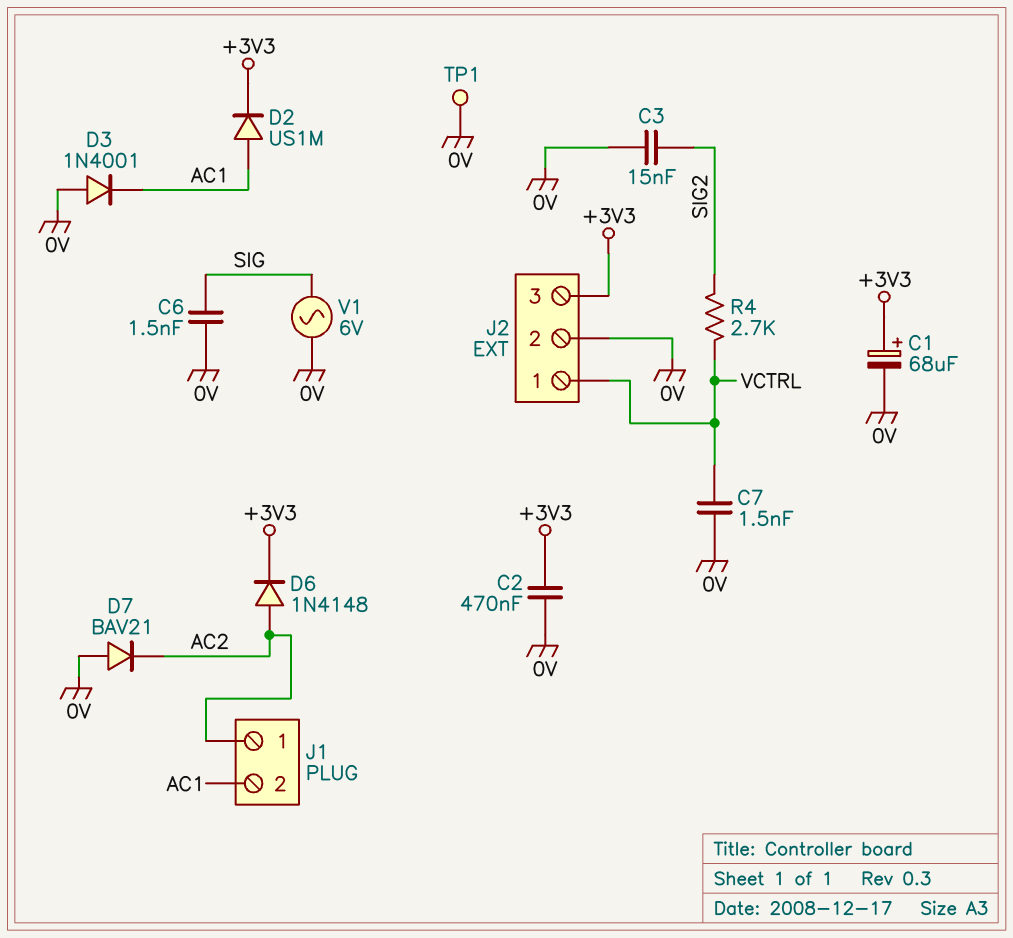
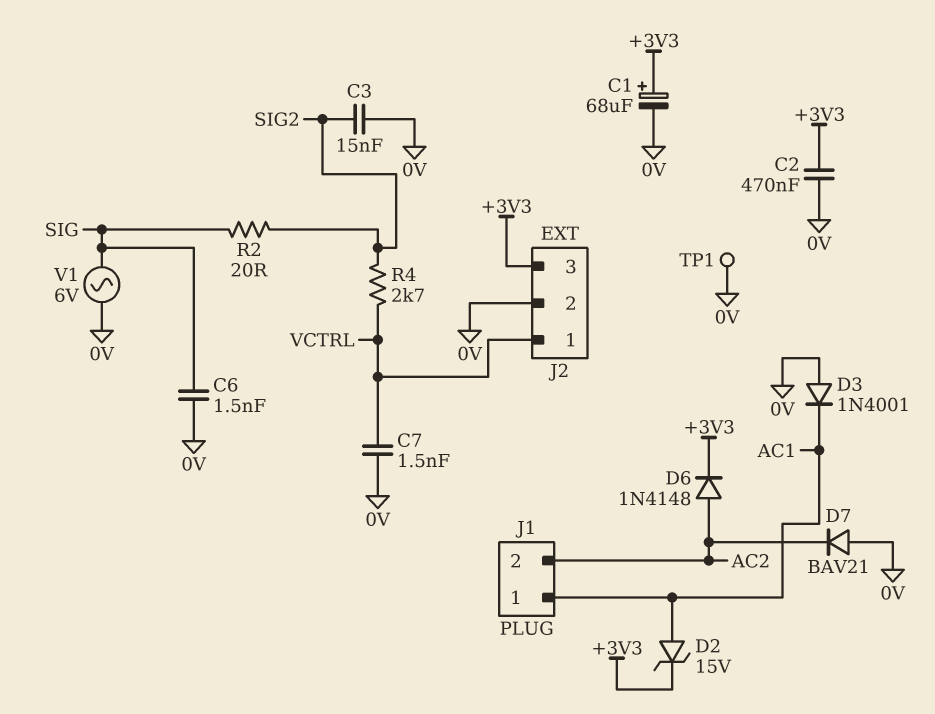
D2: diode US1M (A AC1, K +3V3) -> zener 15V (A AC1, K +3V3)
J1 pin 1: AC2 -> AC1
J1 pin 2: AC1 -> AC2
R2: none -> 20 (SIG, SIG2)

